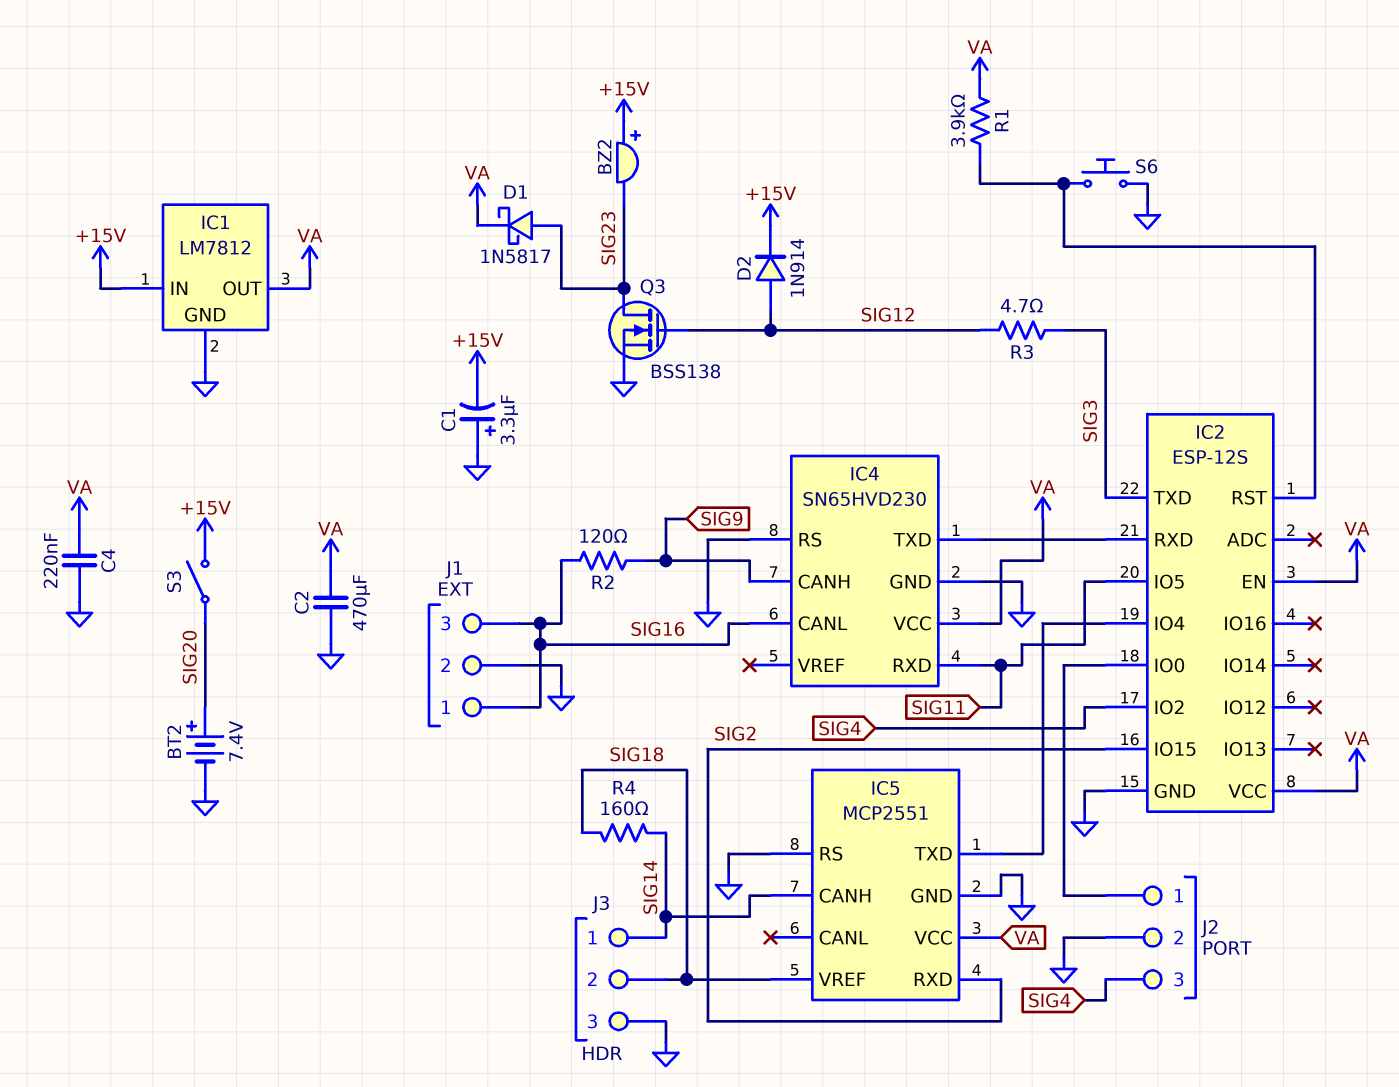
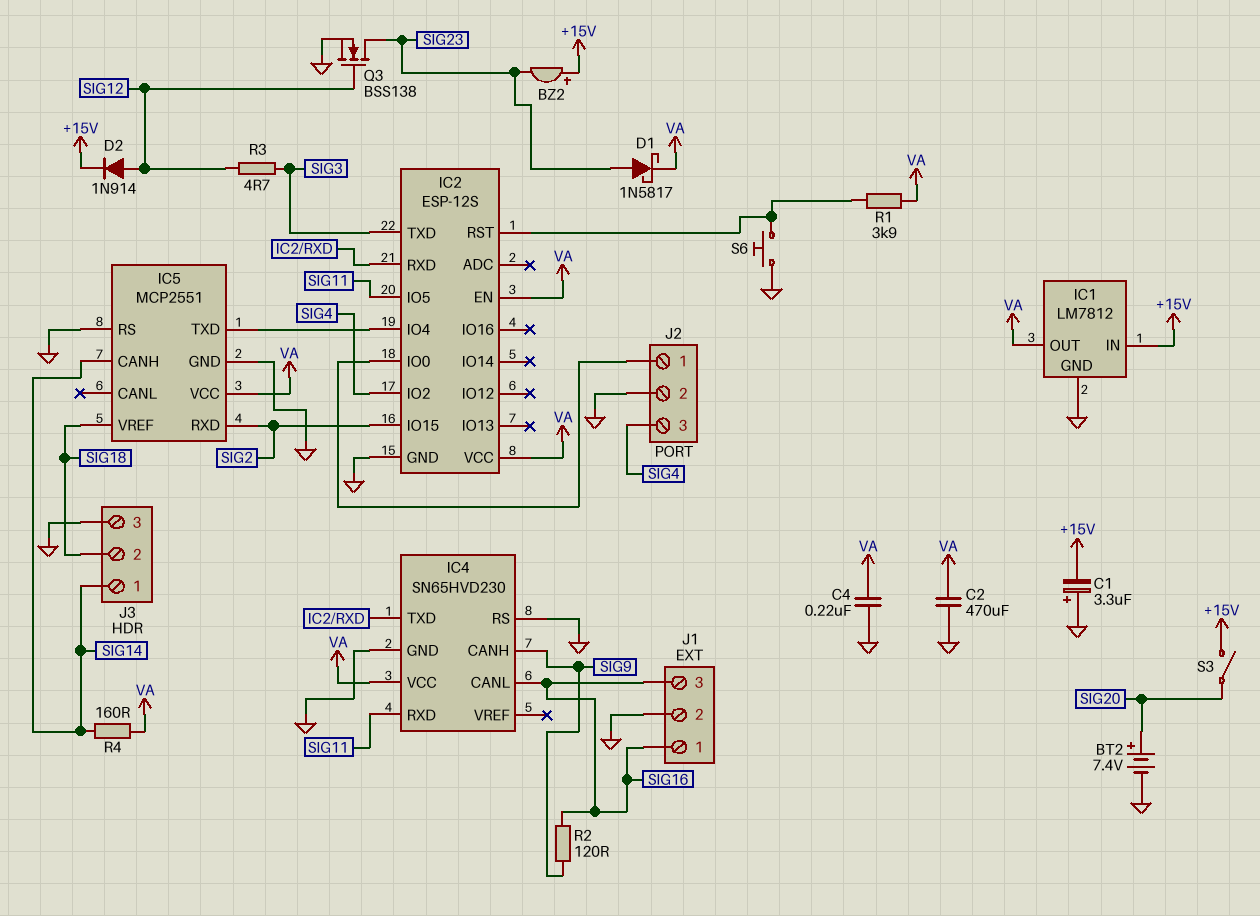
R4: 160 (SIG14, SIG18) -> 160 (SIG14, VA)

